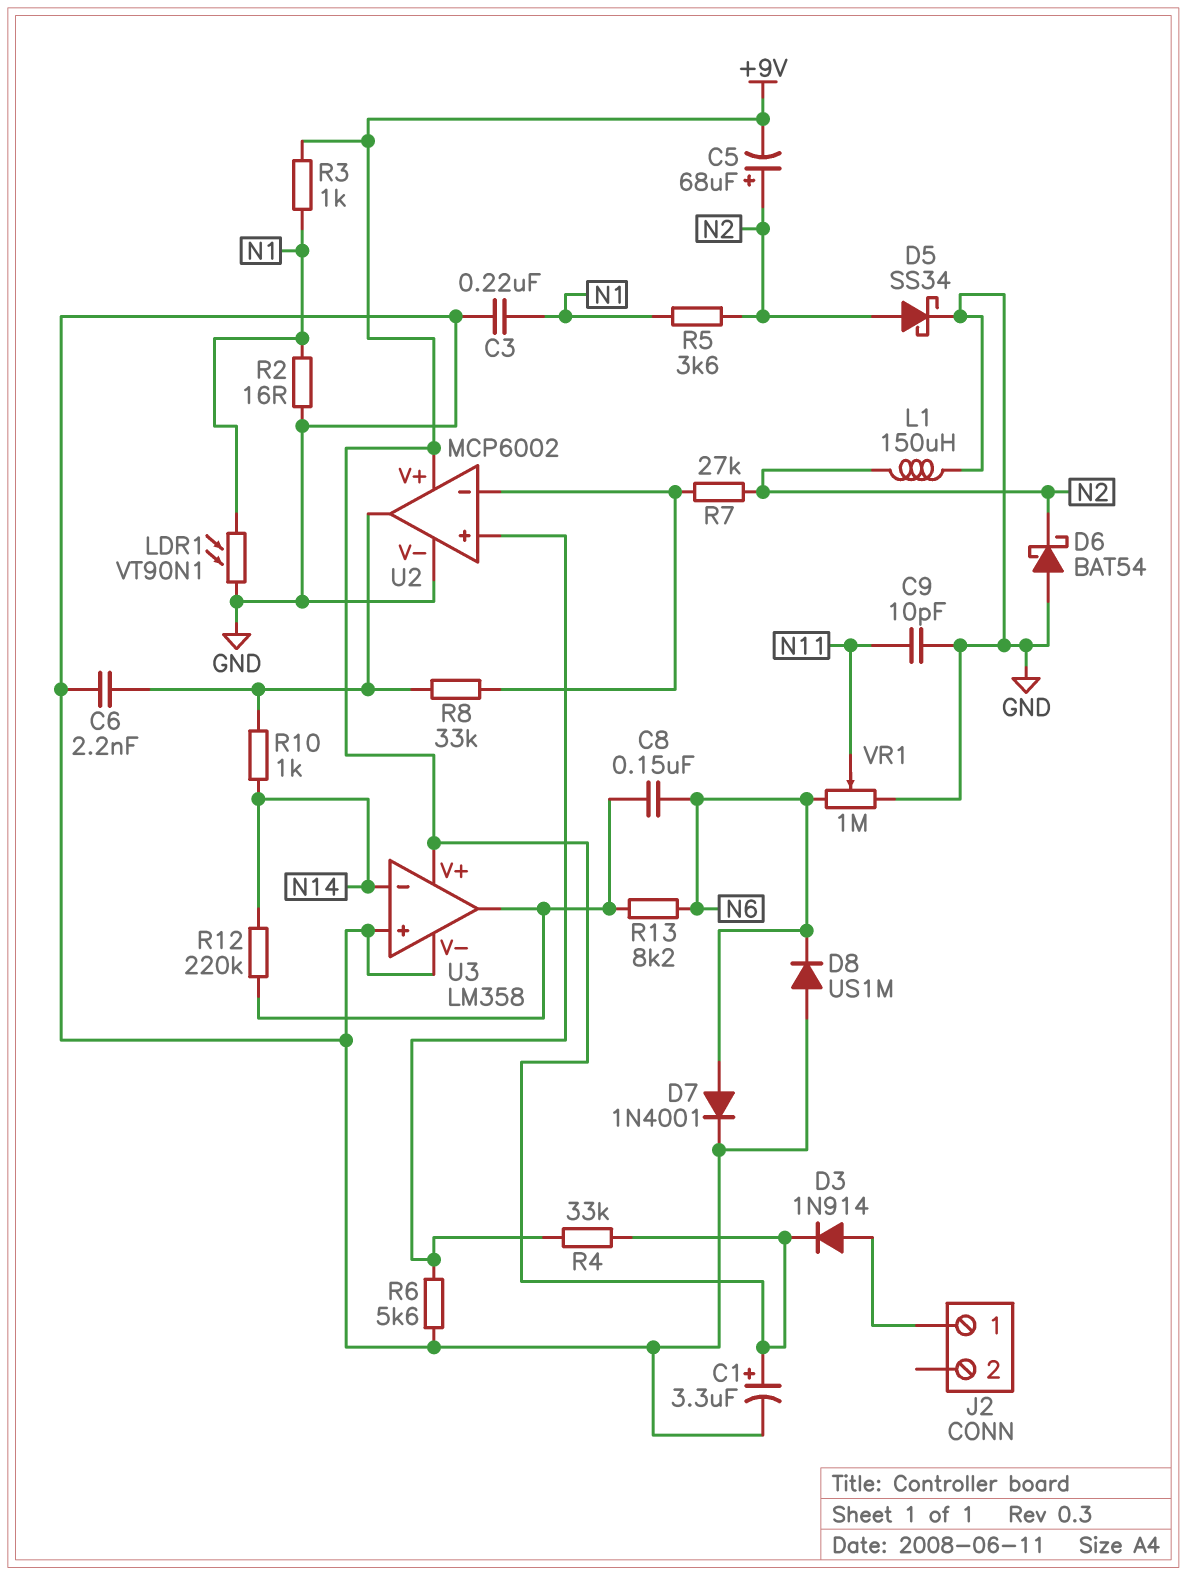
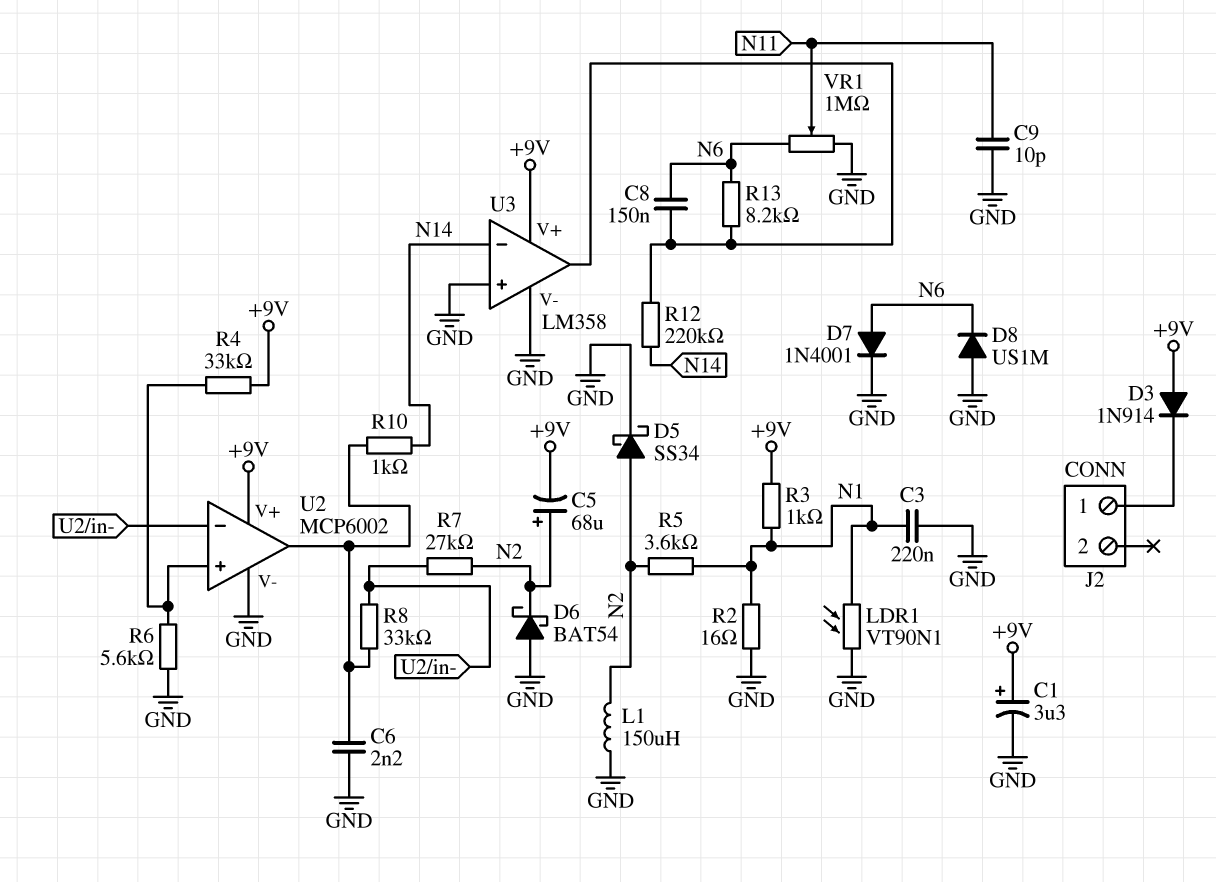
D3: diode 1N914 (A J2/1, K +9V) -> diode 1N914 (A +9V, K J2/1)

